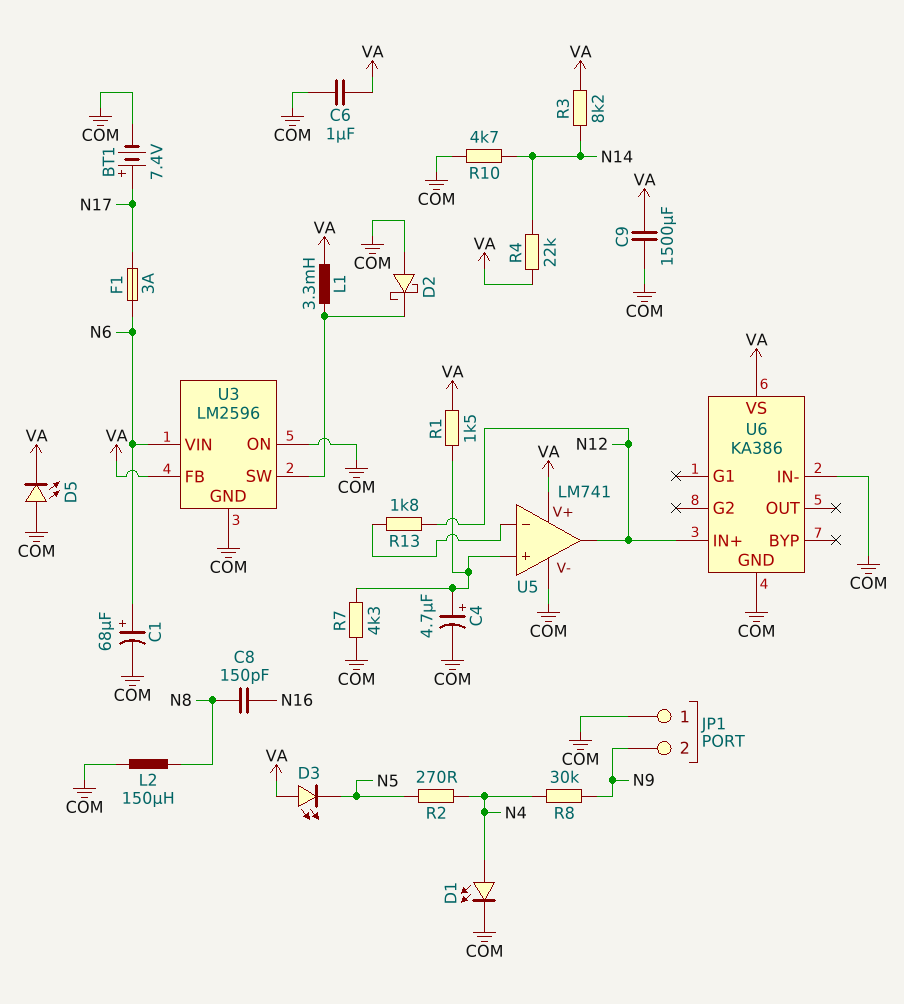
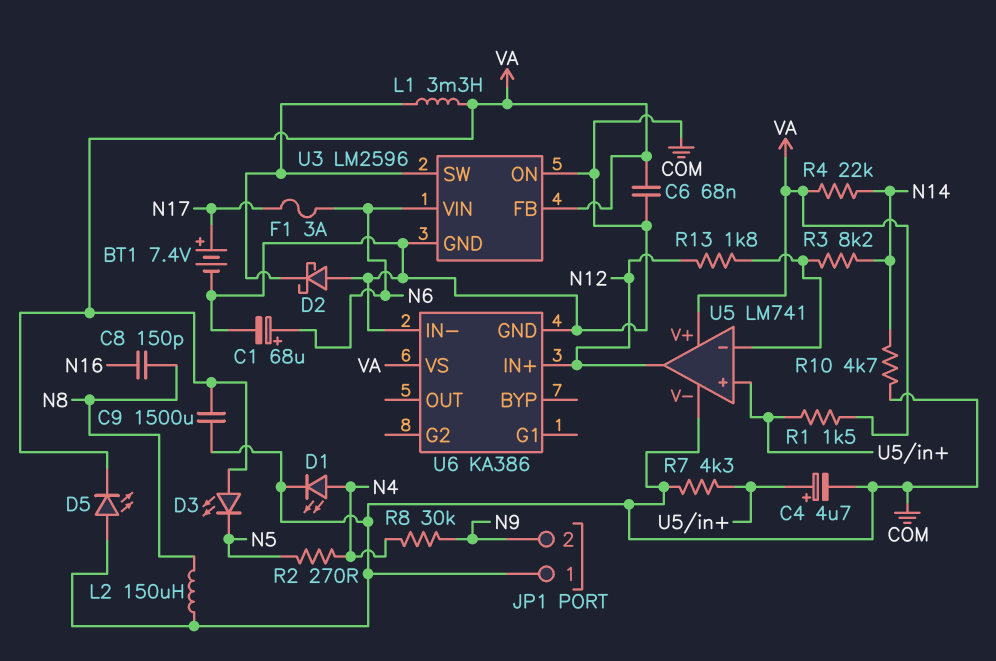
C6: 1uF (COM, VA) -> 68nF (COM, VA)
R3: 8.2k (N14, VA) -> 8.2k (N14, U5/in-)

